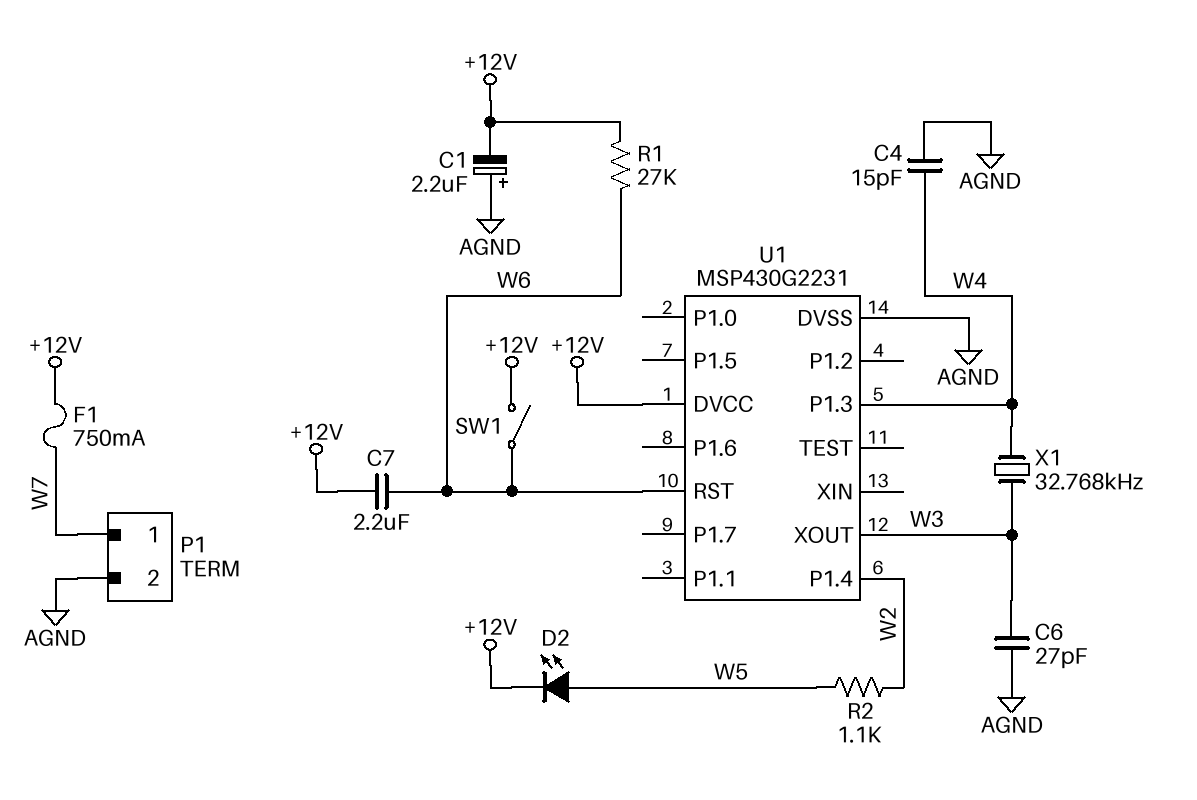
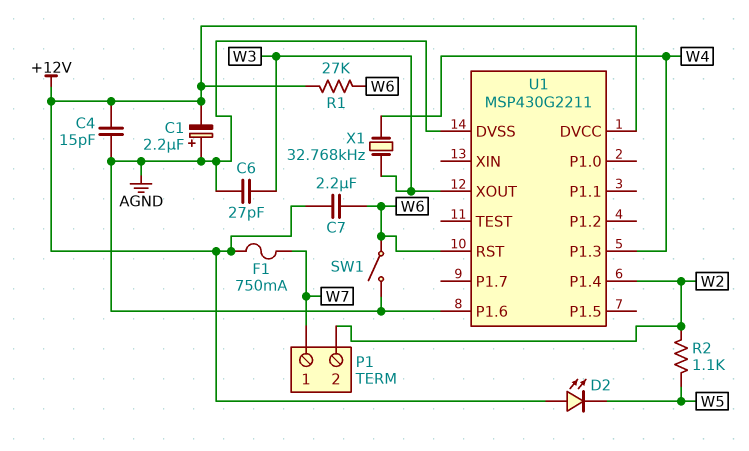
C4: 15pF (AGND, W4) -> 15pF (+12V, AGND)
D2: LED (A W5, K +12V) -> LED (A +12V, K W5)
P1 pin 2: AGND -> W2
SW1: switch (+12V, W6) -> switch (AGND, W6)
U1: MSP430G2231 -> MSP430G2211
U1 pin P1.6: none -> AGND

